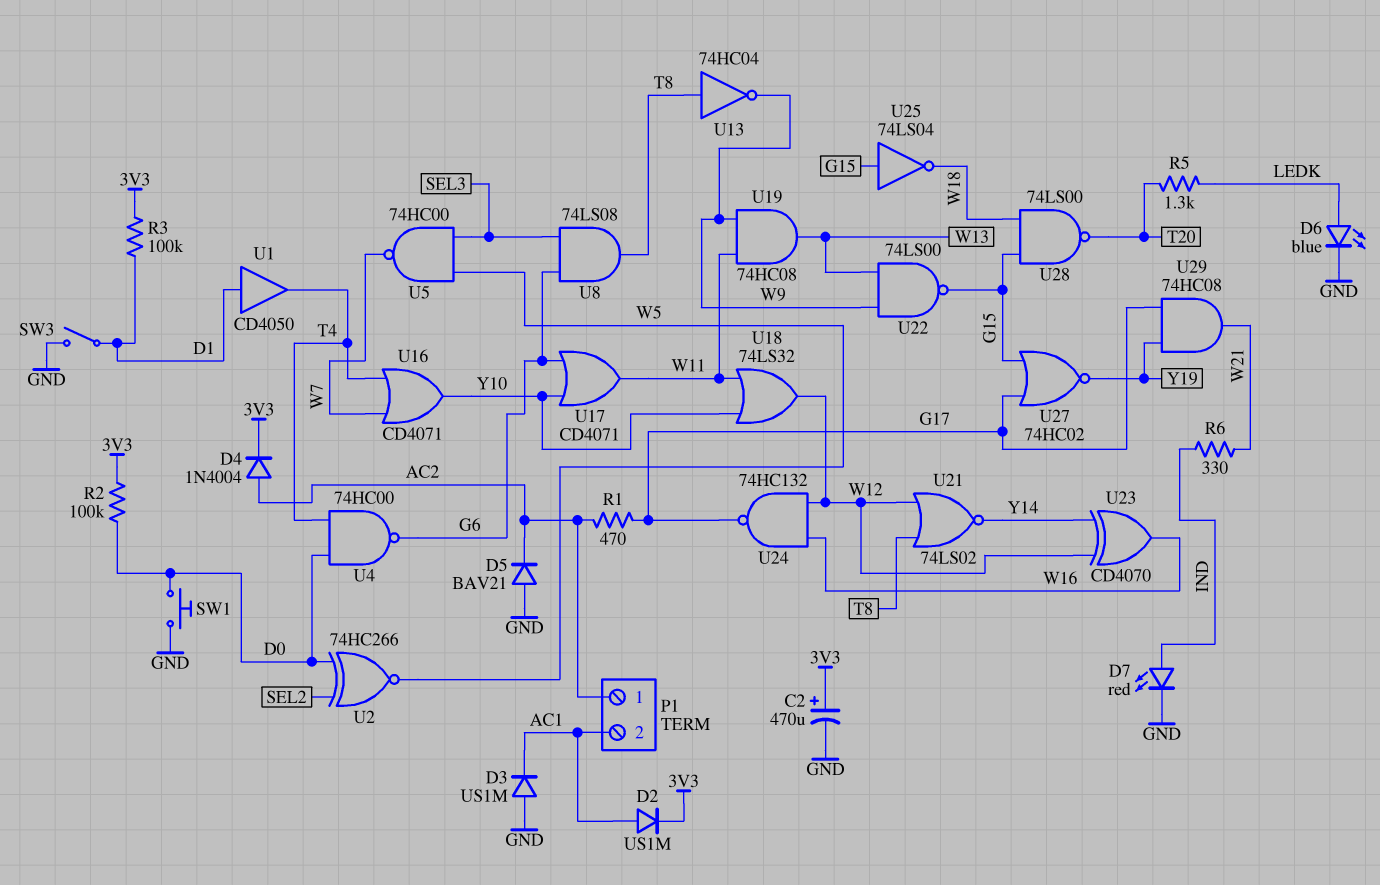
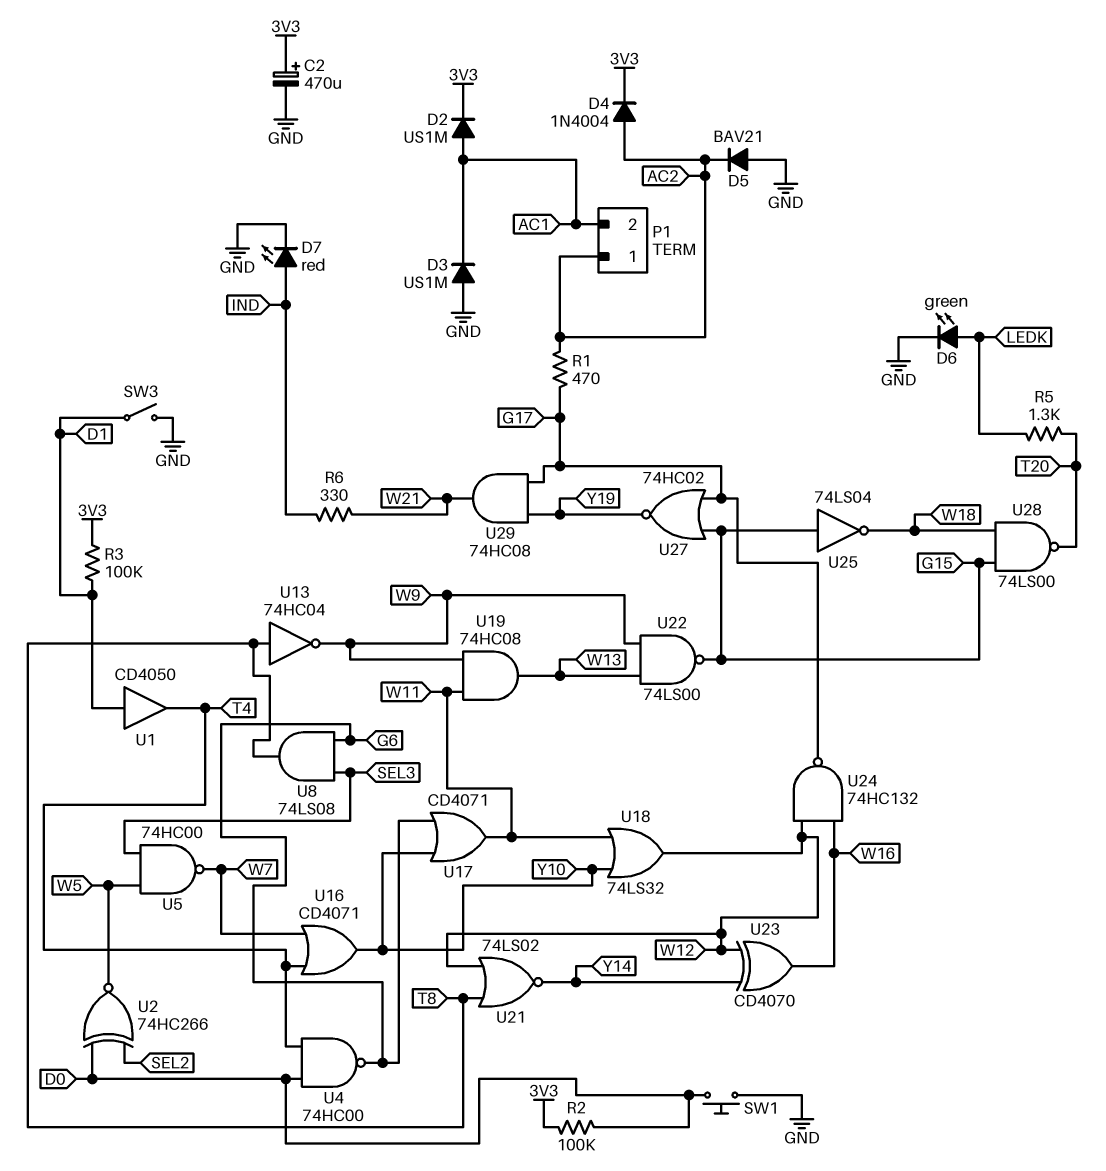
D6: LED blue (A LEDK, K GND) -> LED green (A LEDK, K GND)

